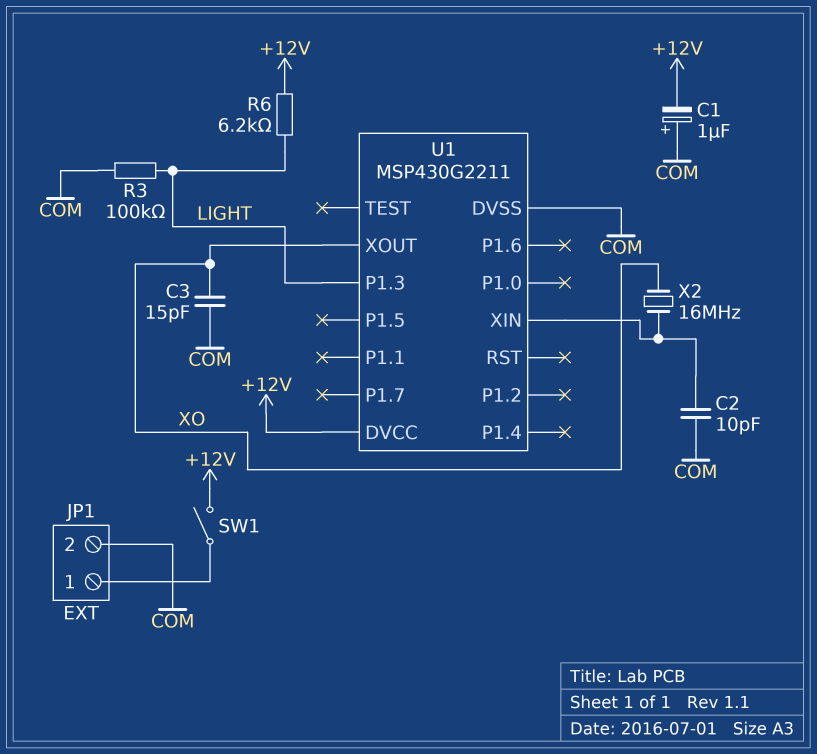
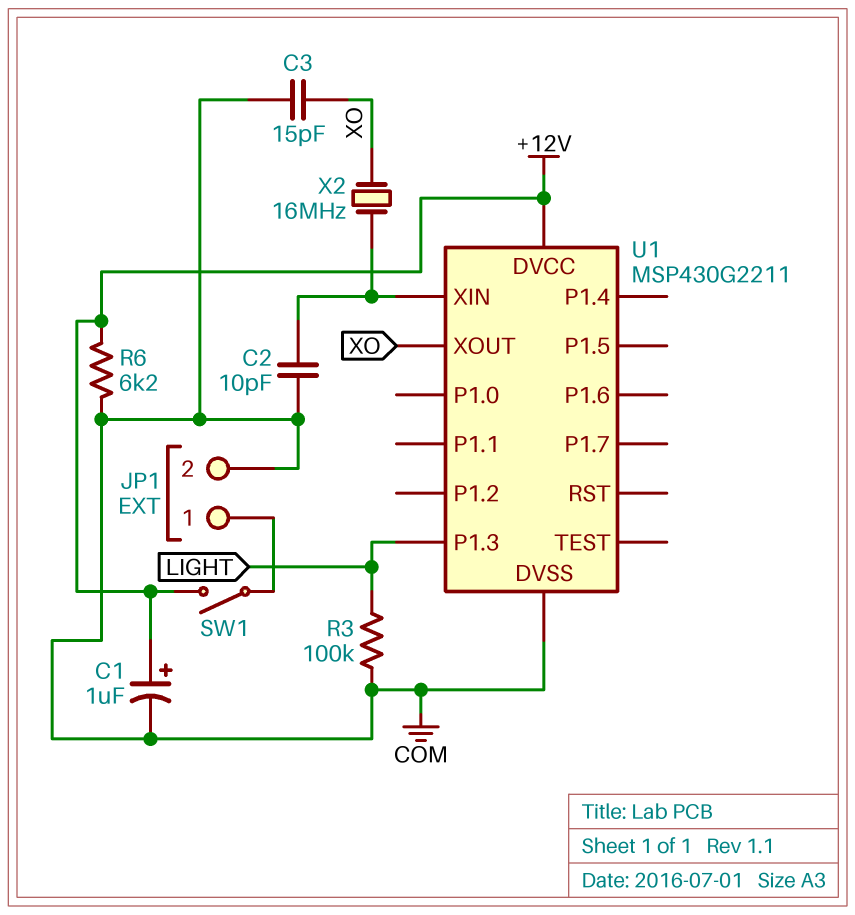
C1: 1uF (plus COM, minus +12V) -> 1uF (plus +12V, minus COM)
R6: 6.2k (+12V, LIGHT) -> 6.2k (+12V, COM)

